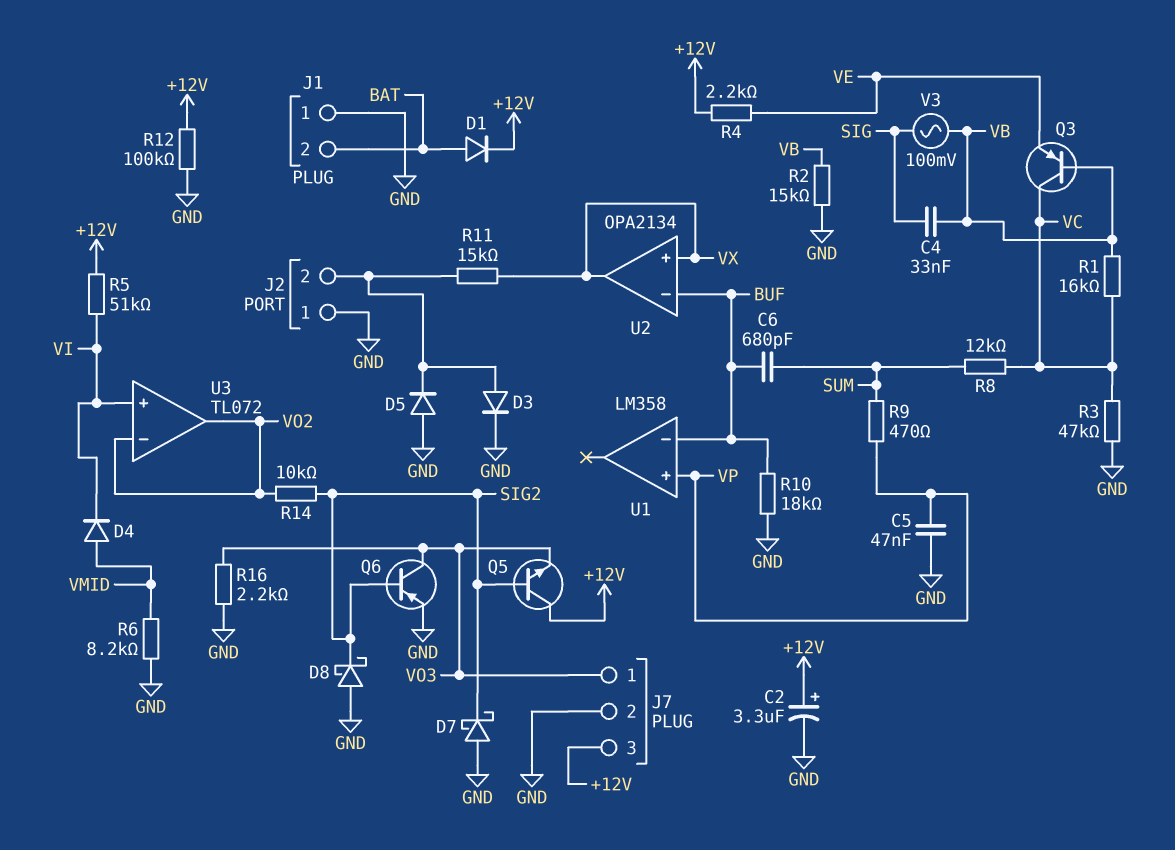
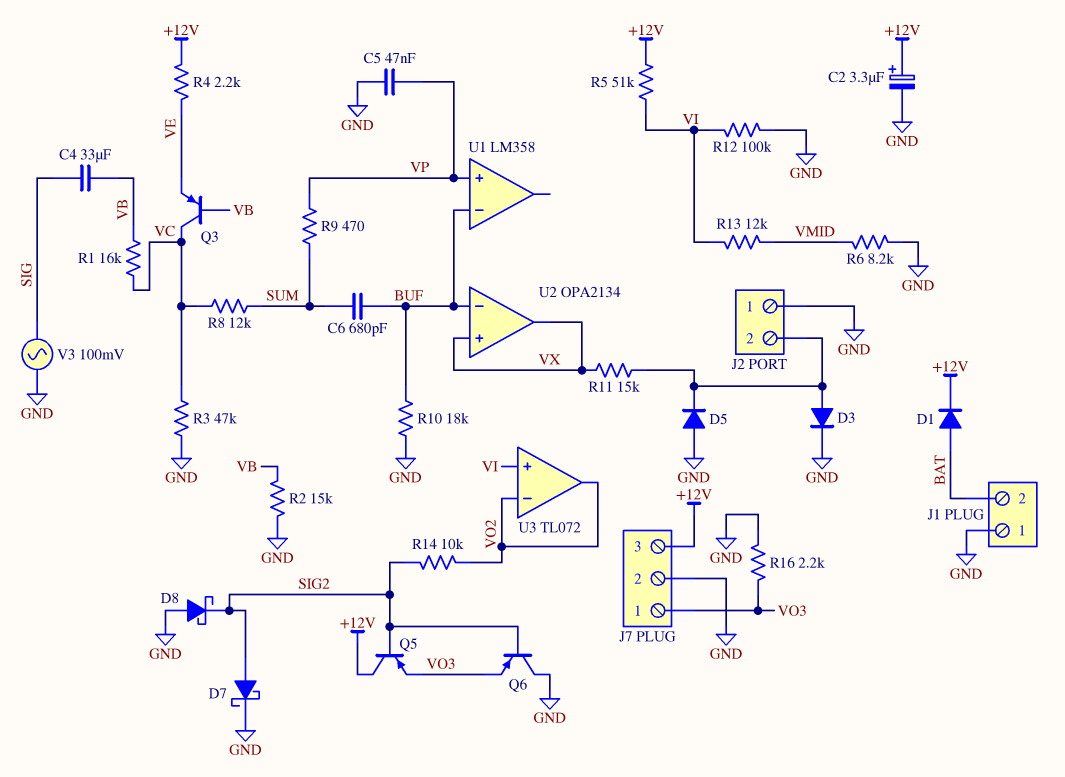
C4: 33nF (SIG, VB) -> 33uF (SIG, VB)
D4: diode (A VMID, K VI) -> none
D7: schottky (A GND, K SIG2) -> schottky (A SIG2, K GND)
Q5: NPN (B SIG2, C +12V, E VO3) -> PNP (B SIG2, C +12V, E VO3)
Q6: PNP (B SIG2, C VO3, E GND) -> PNP (B SIG2, C GND, E VO3)
R12: 100k (+12V, GND) -> 100k (GND, VI)
R13: none -> 12k (VI, VMID)
V3: AC 100mV (SIG, VB) -> AC 100mV (GND, SIG)

